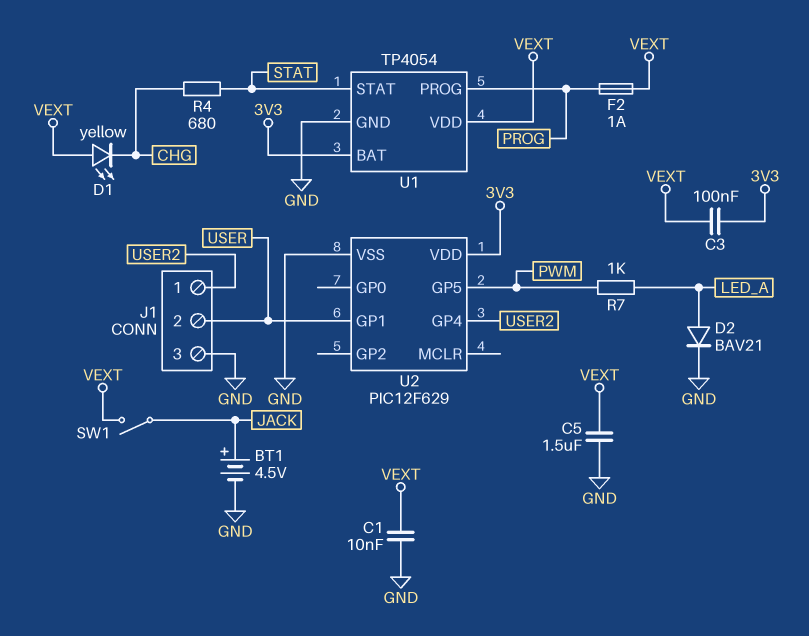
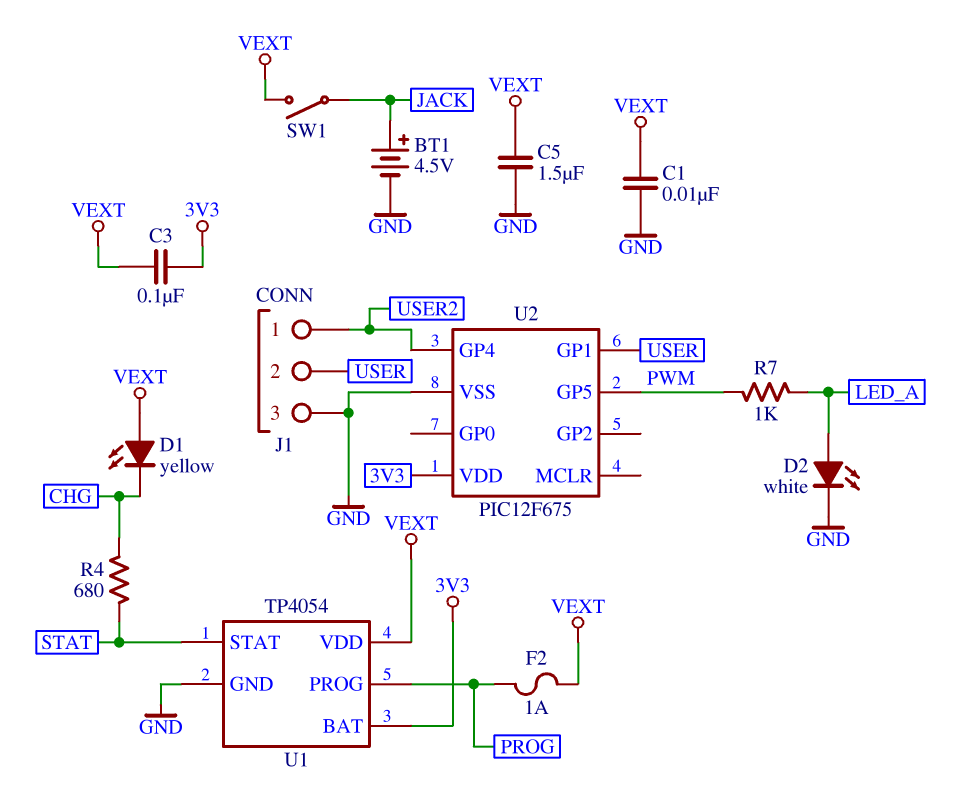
D2: diode BAV21 (A LED_A, K GND) -> LED white (A LED_A, K GND)
U2: PIC12F629 -> PIC12F675

